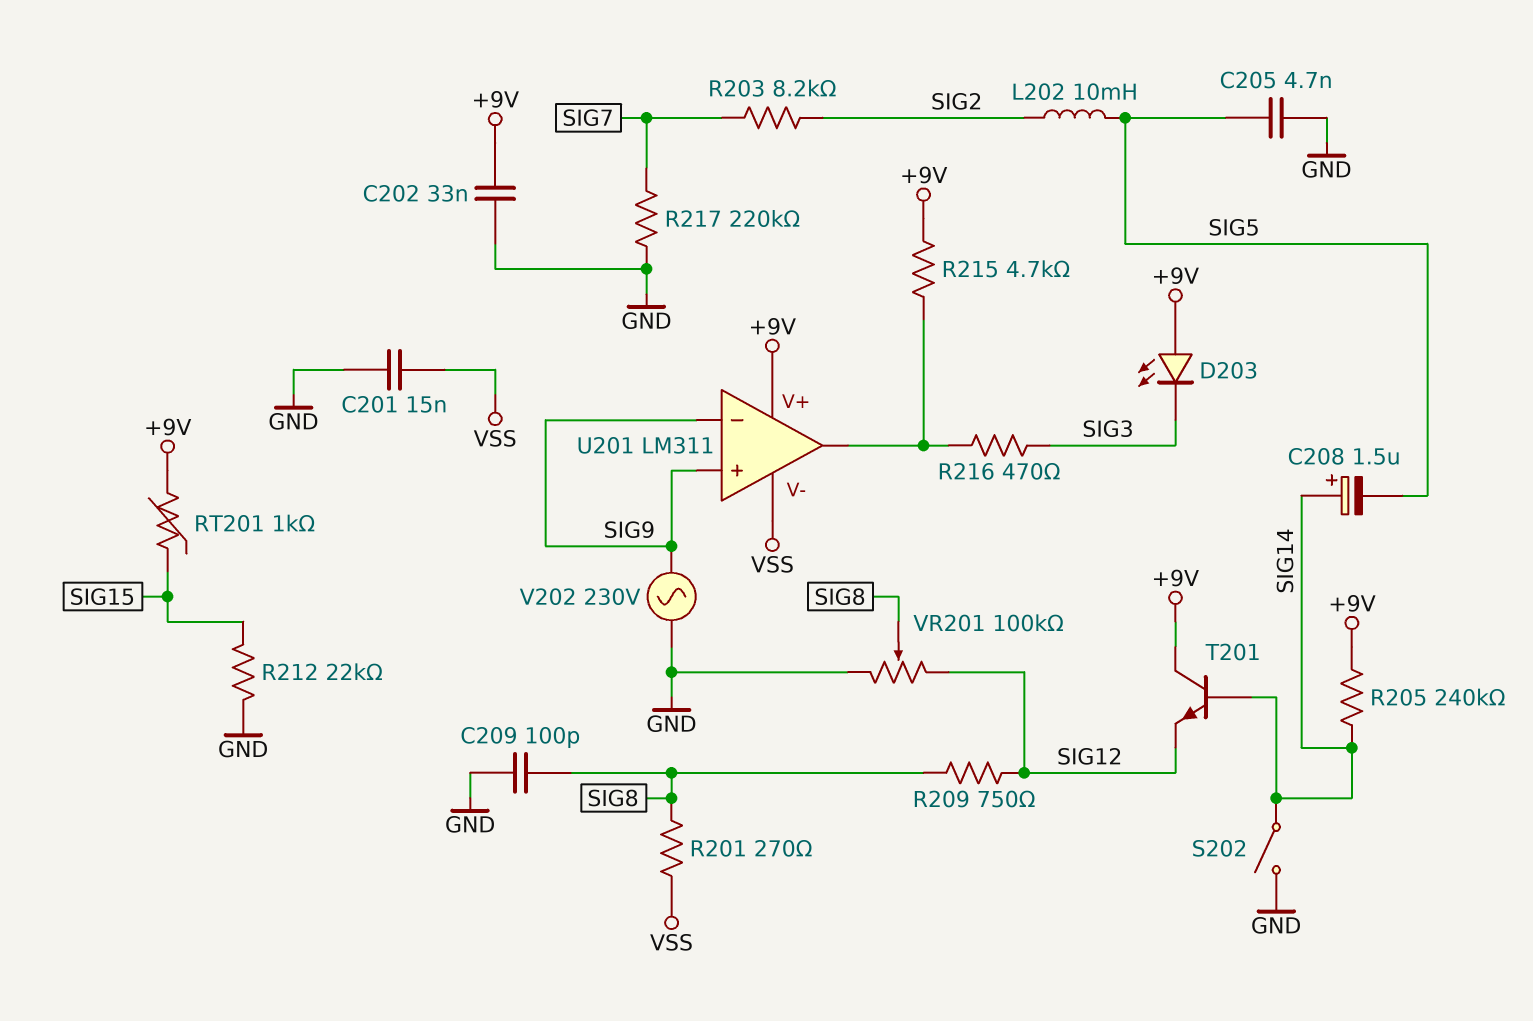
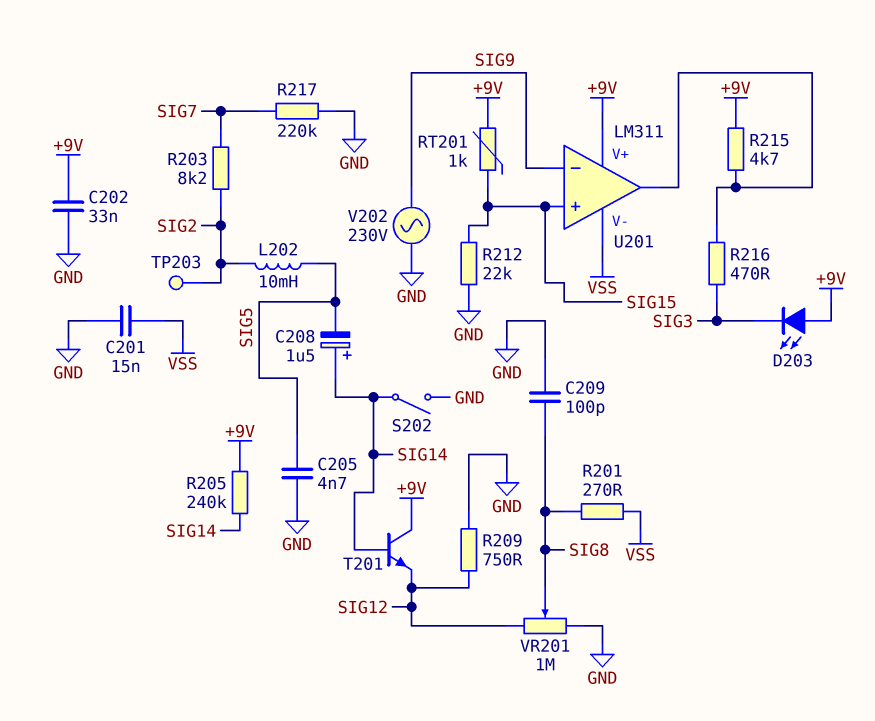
R209: 750 (SIG8, SIG12) -> 750 (GND, SIG12)
TP203: none -> test point (SIG2)
U201 pin in+: SIG9 -> SIG15
VR201: 100k (GND, SIG12, wiper SIG8) -> 1M (GND, SIG12, wiper SIG8)

